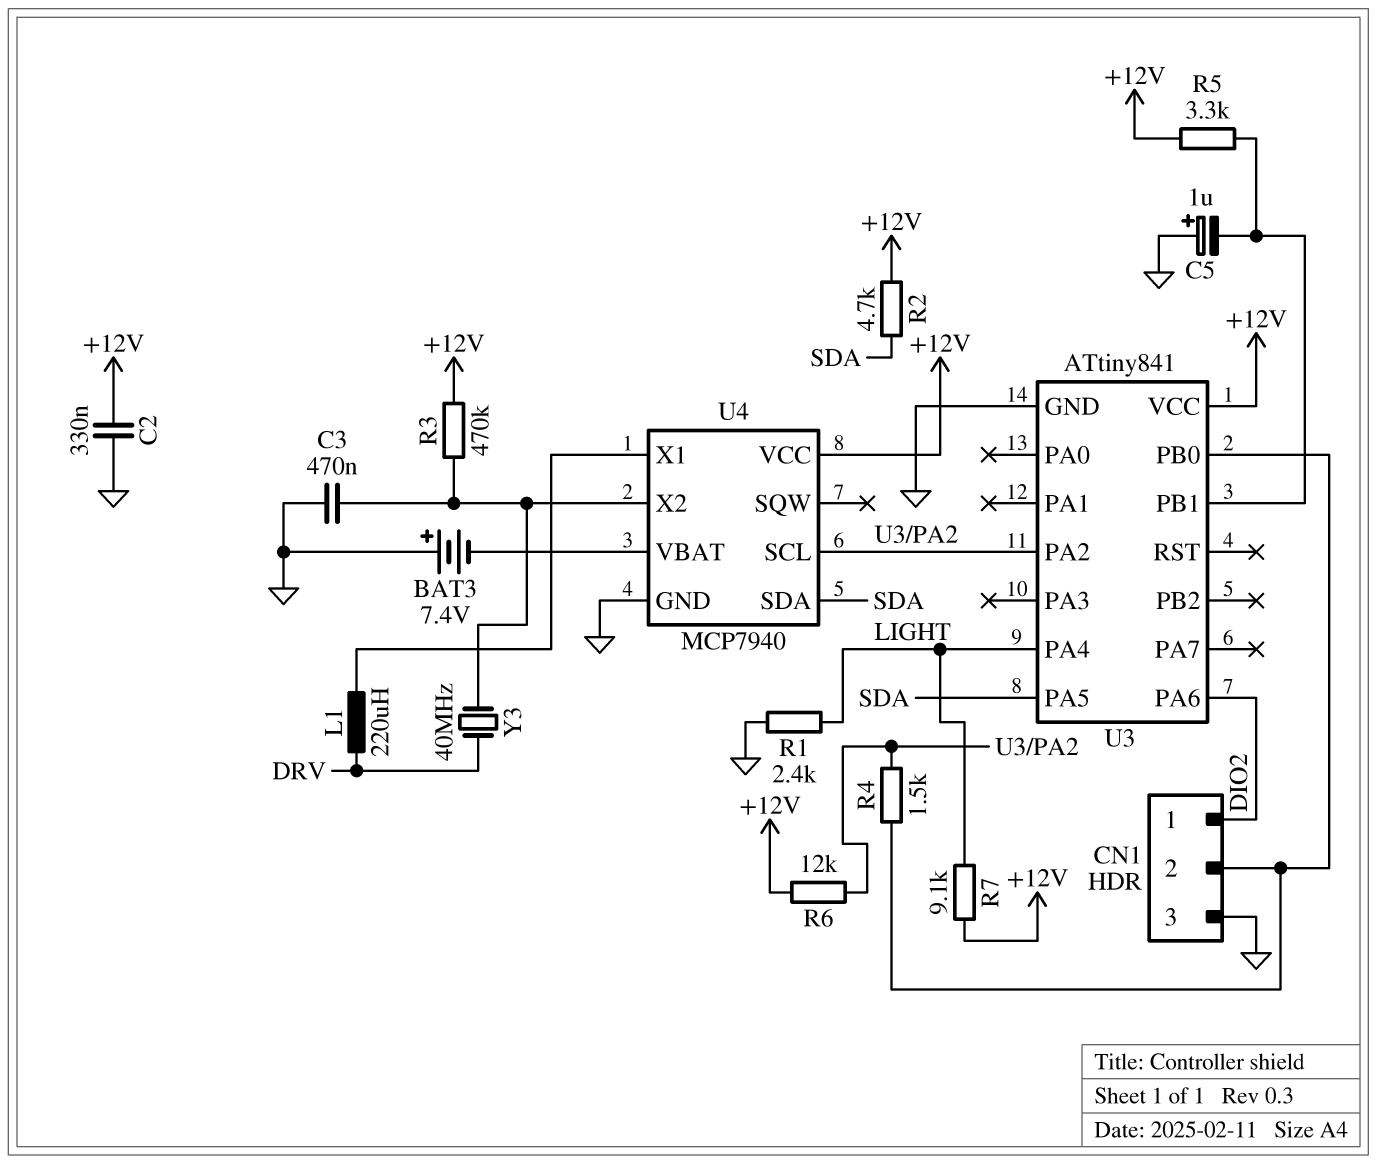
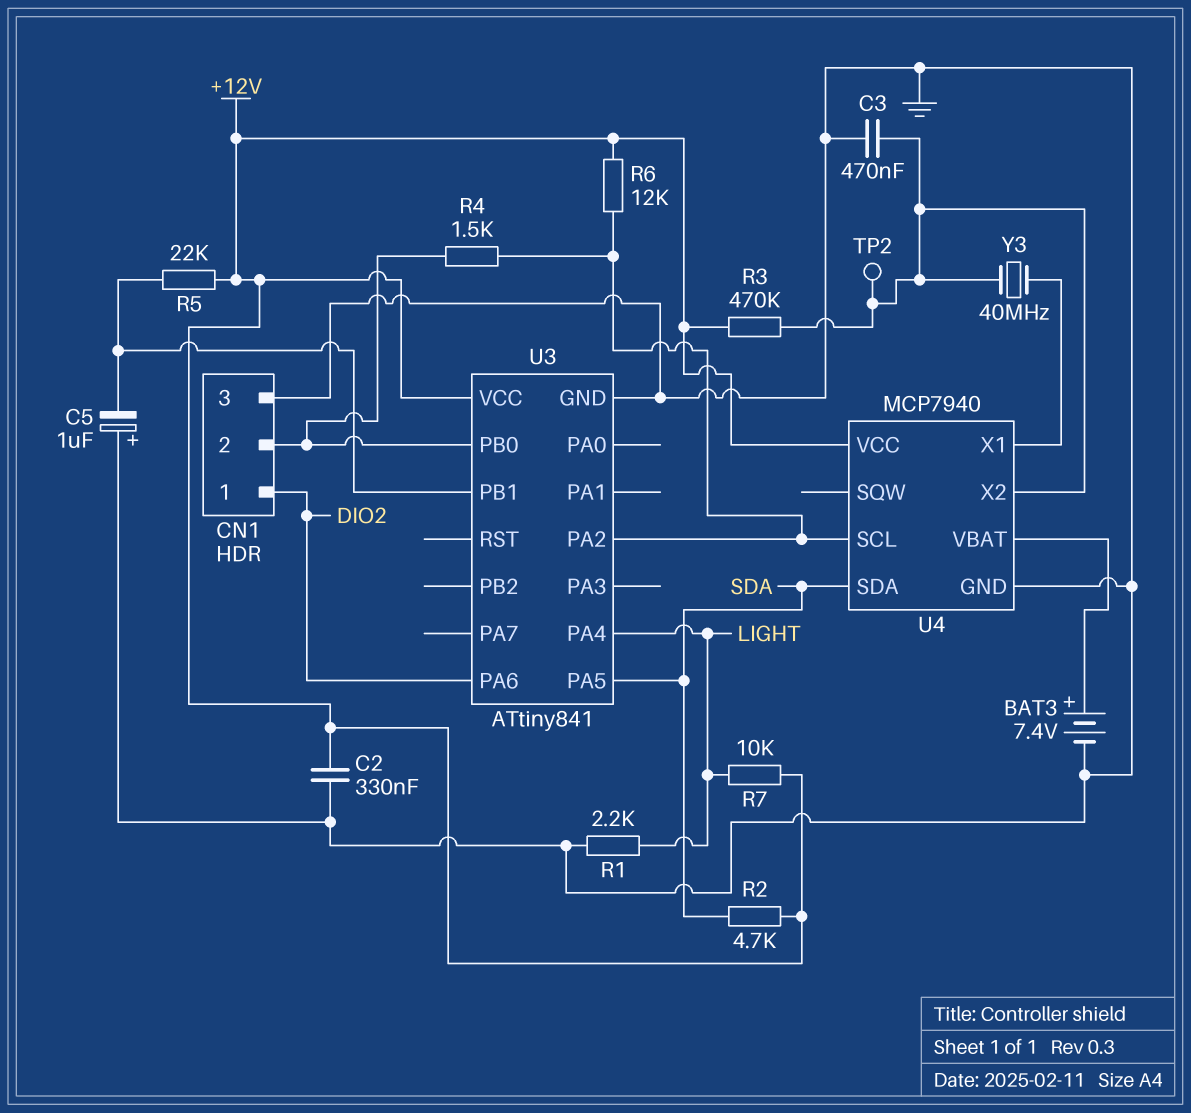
BAT3: 7.4V (plus GND, minus U4/VBAT) -> 7.4V (plus U4/VBAT, minus GND)
L1: 220uH (DRV, U4/X1) -> none
R1: 2.4k (GND, LIGHT) -> 2.2k (GND, LIGHT)
R5: 3.3k (+12V, U3/PB1) -> 22k (+12V, U3/PB1)
R7: 9.1k (+12V, LIGHT) -> 10k (+12V, LIGHT)
TP2: none -> test point (U4/X2)
Y3: 40MHz (DRV, U4/X2) -> 40MHz (U4/X1, U4/X2)

